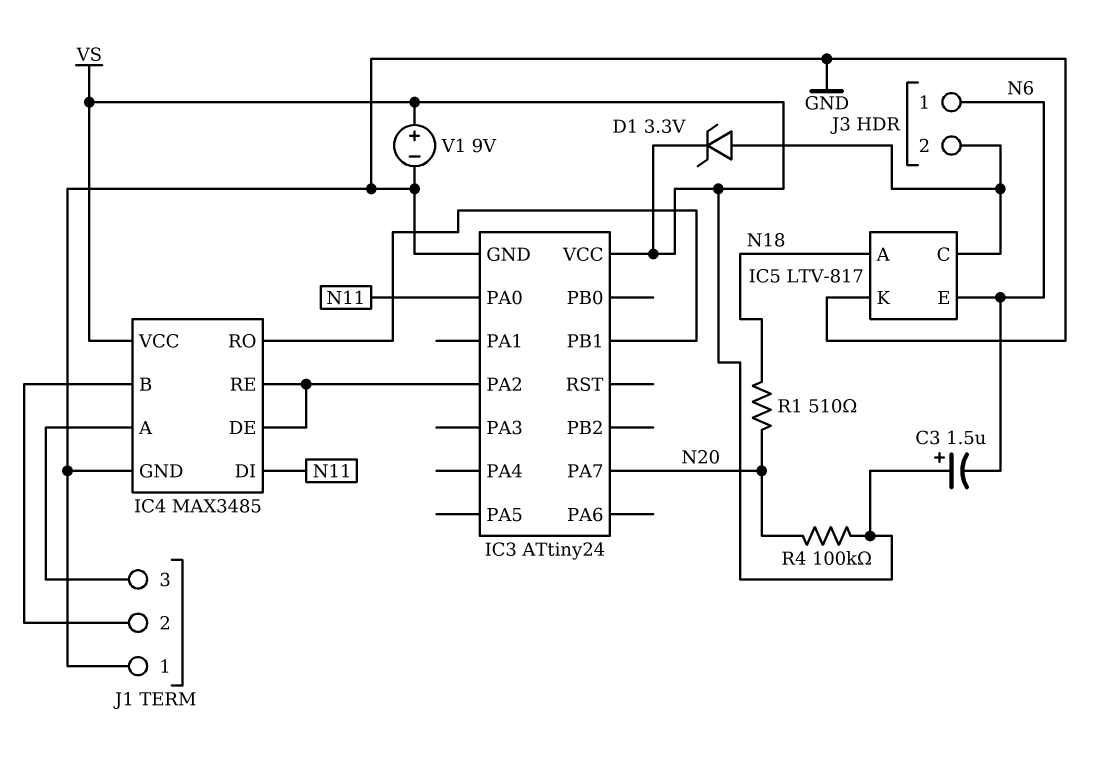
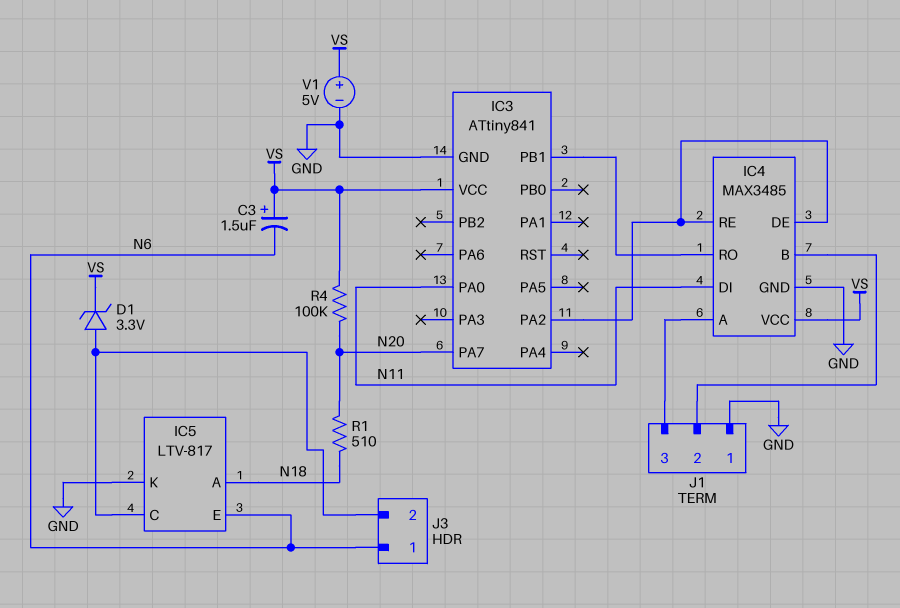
IC3: ATtiny24 -> ATtiny841
V1: 9V (plus VS, minus GND) -> 5V (plus VS, minus GND)

